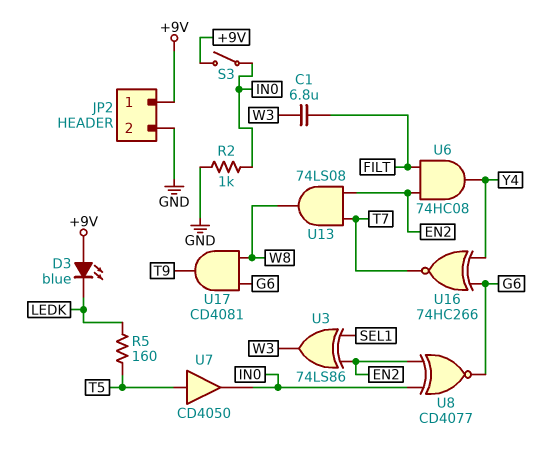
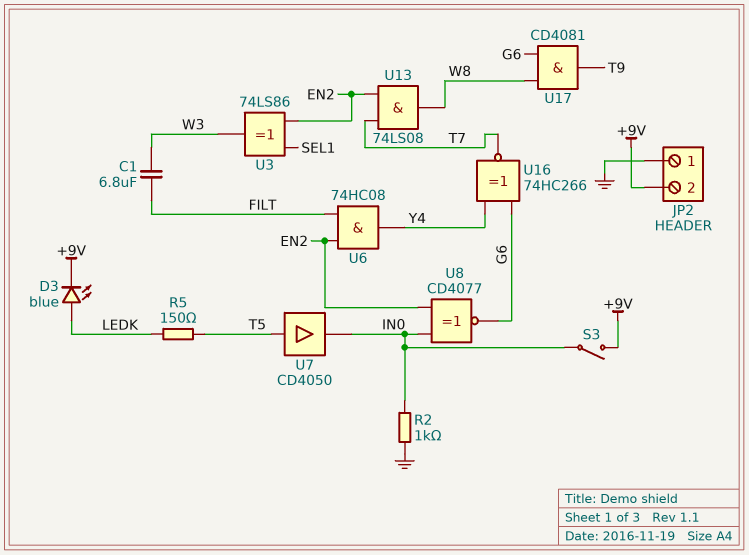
D3: LED blue (A +9V, K LEDK) -> LED blue (A LEDK, K +9V)
JP2 pin 1: +9V -> GND
JP2 pin 2: GND -> +9V
R5: 160 (LEDK, T5) -> 150 (LEDK, T5)

